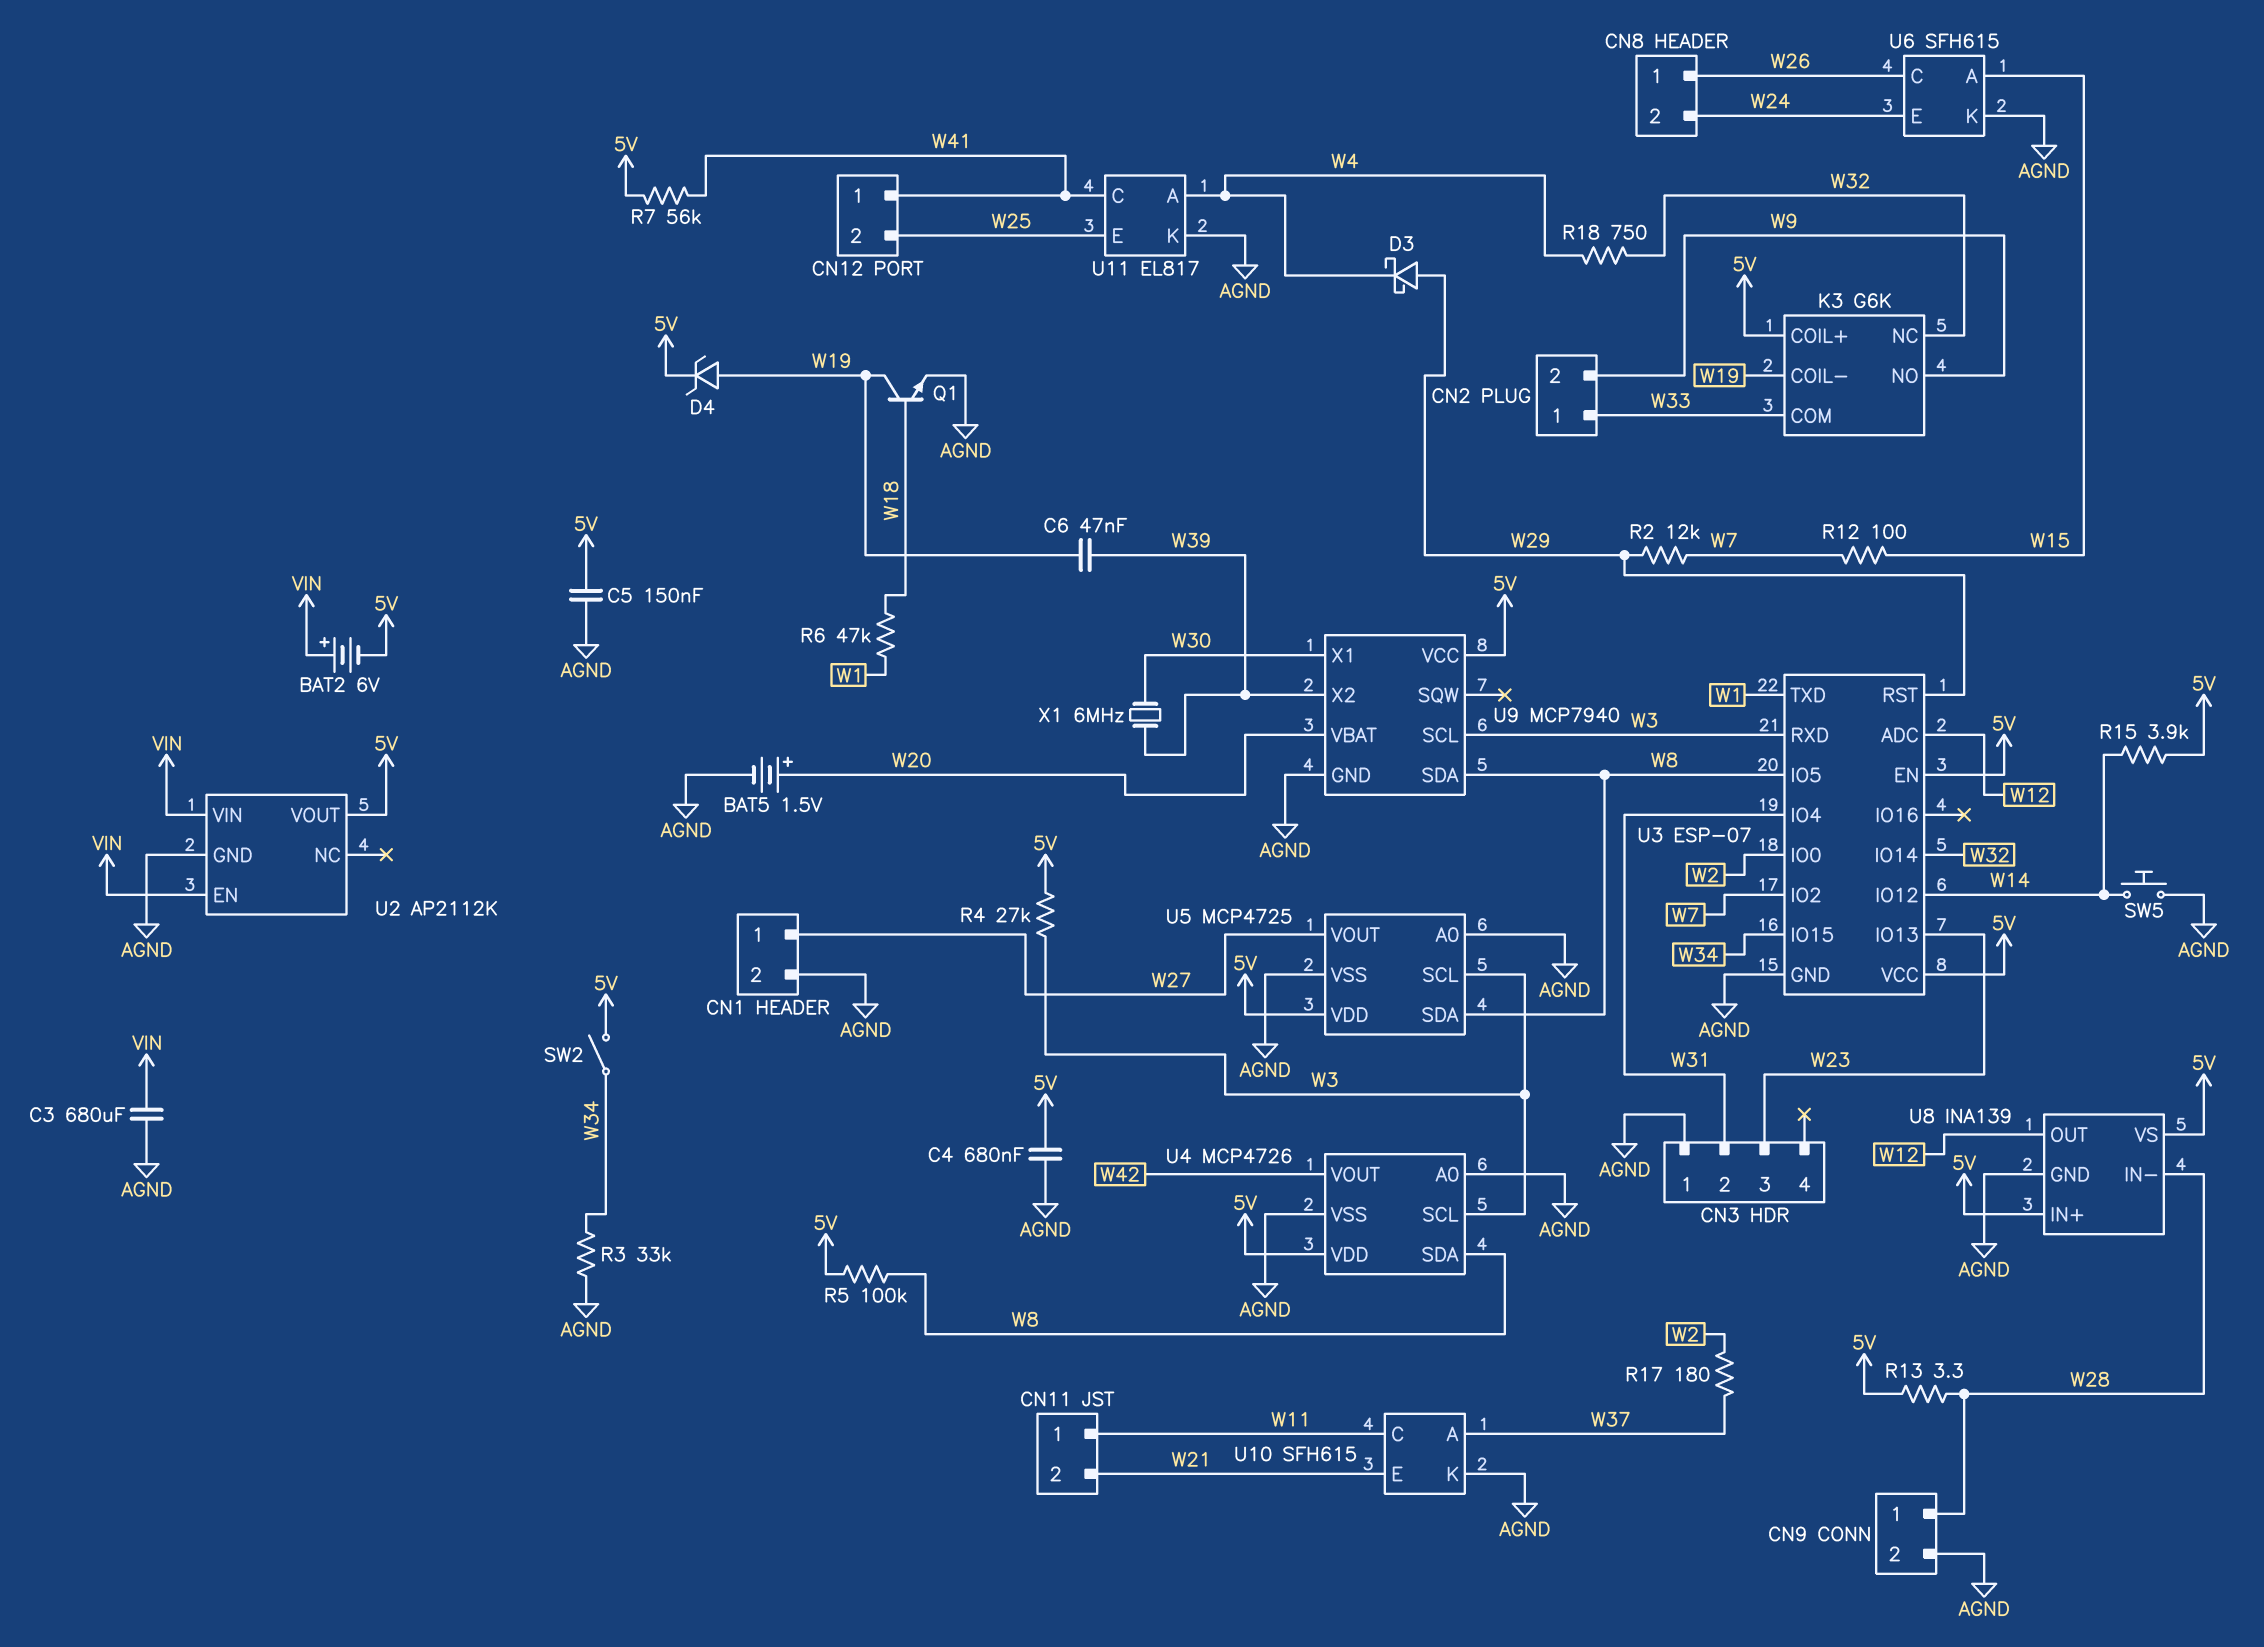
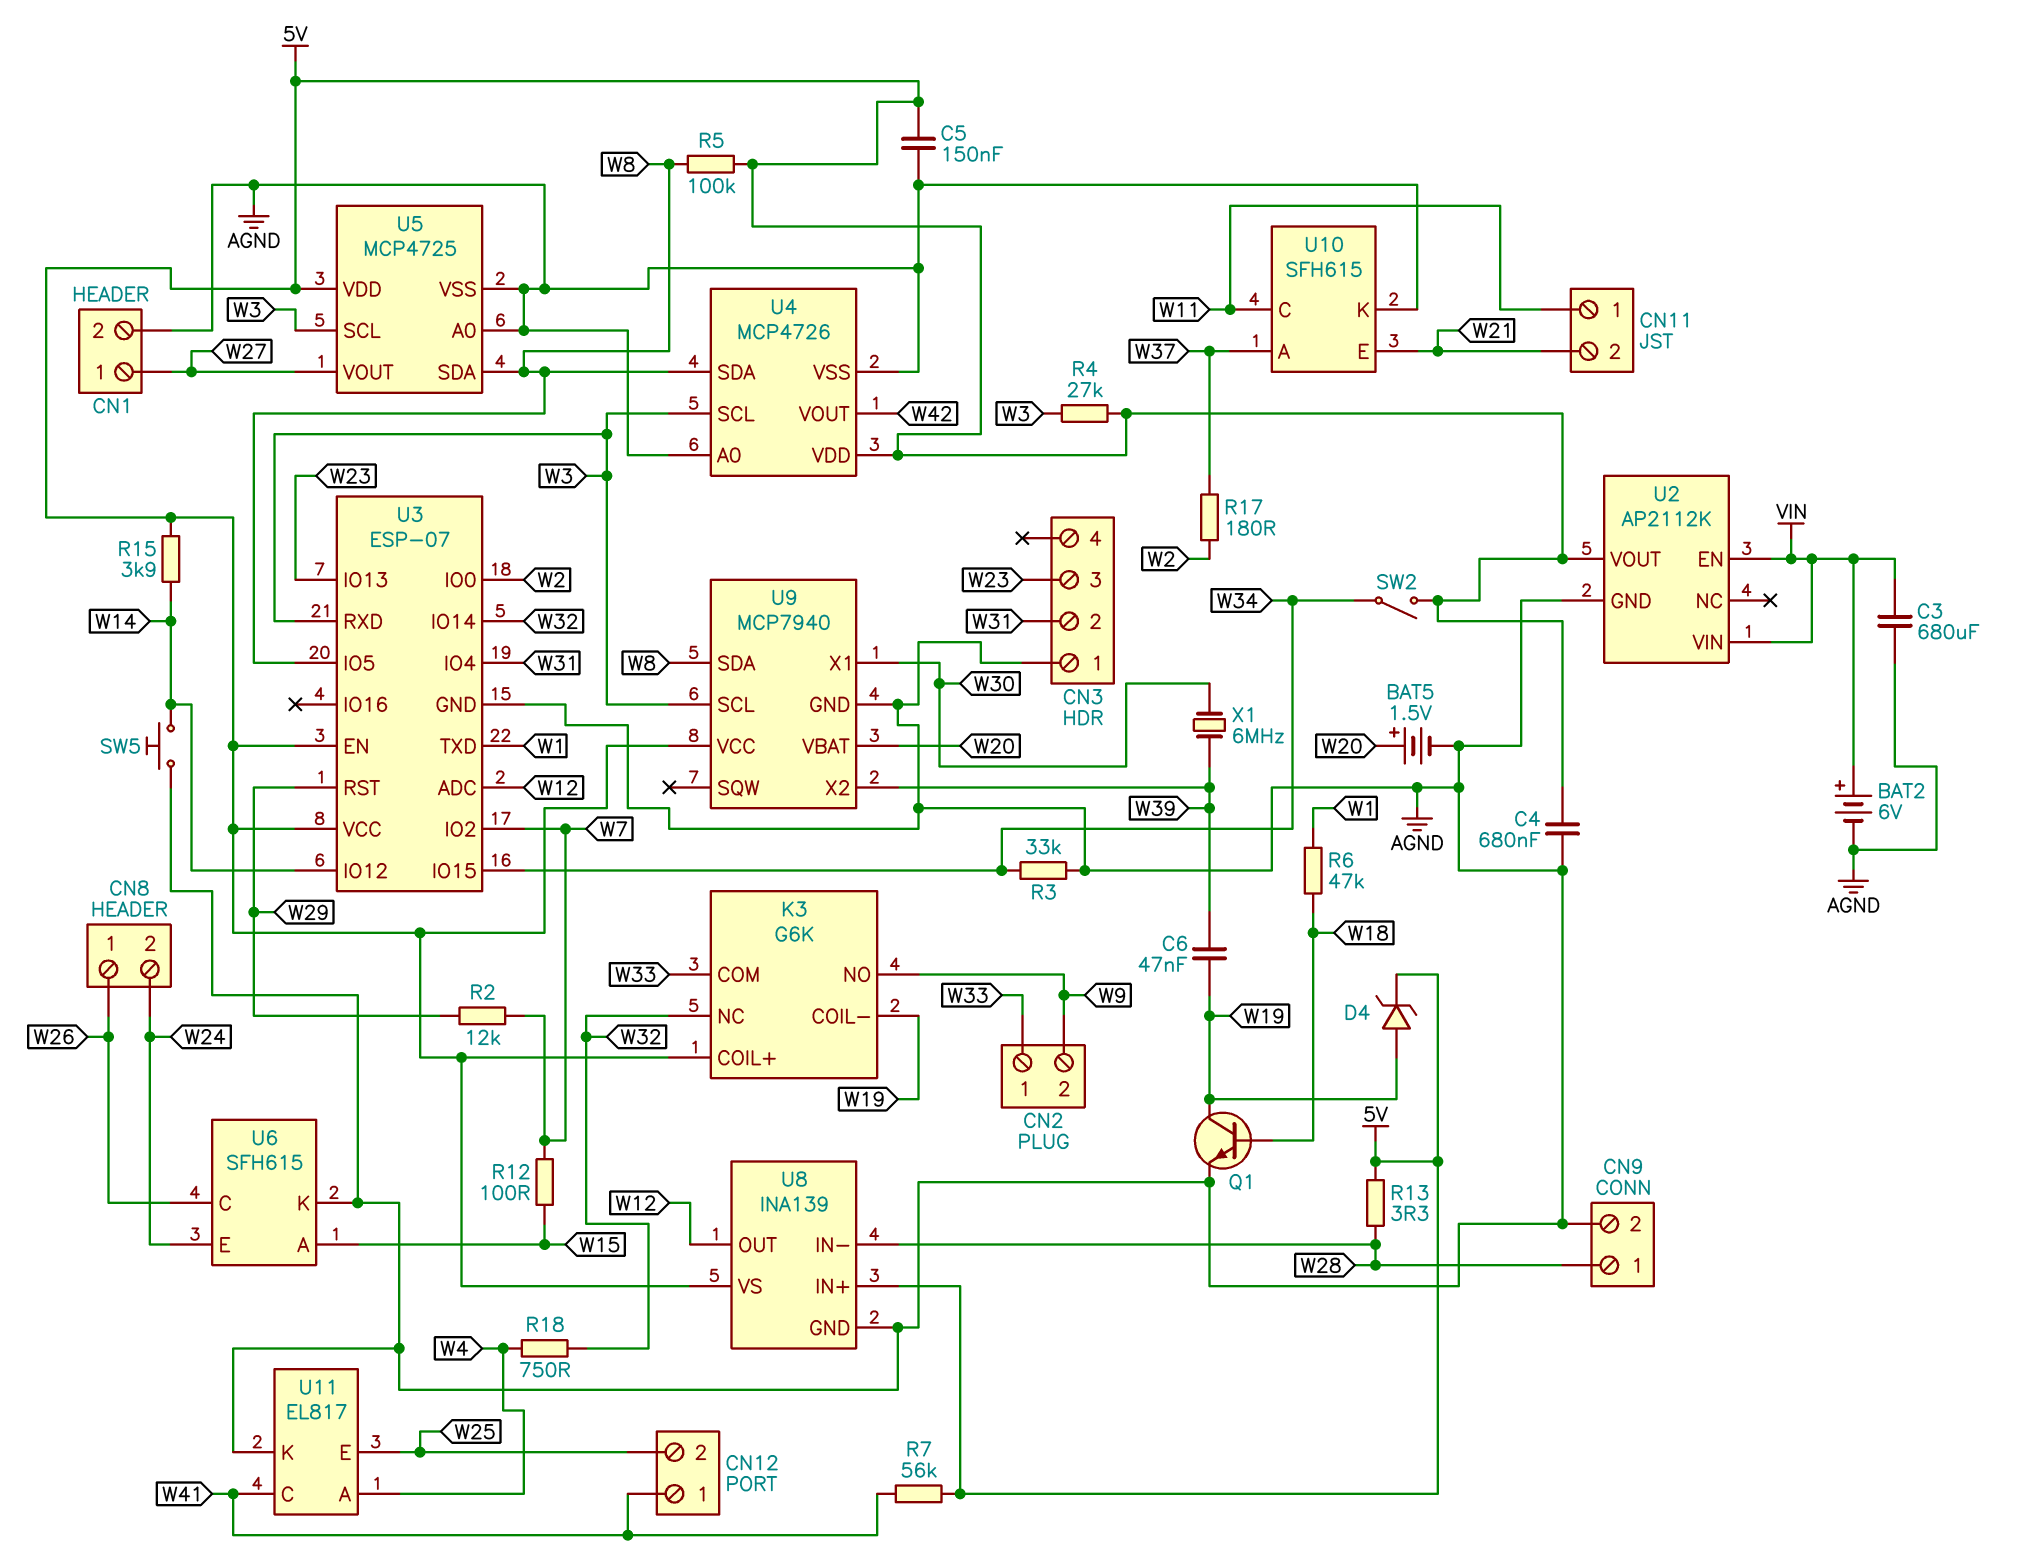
BAT2: 6V (plus VIN, minus 5V) -> 6V (plus VIN, minus AGND)
D3: schottky (A W29, K W4) -> none

